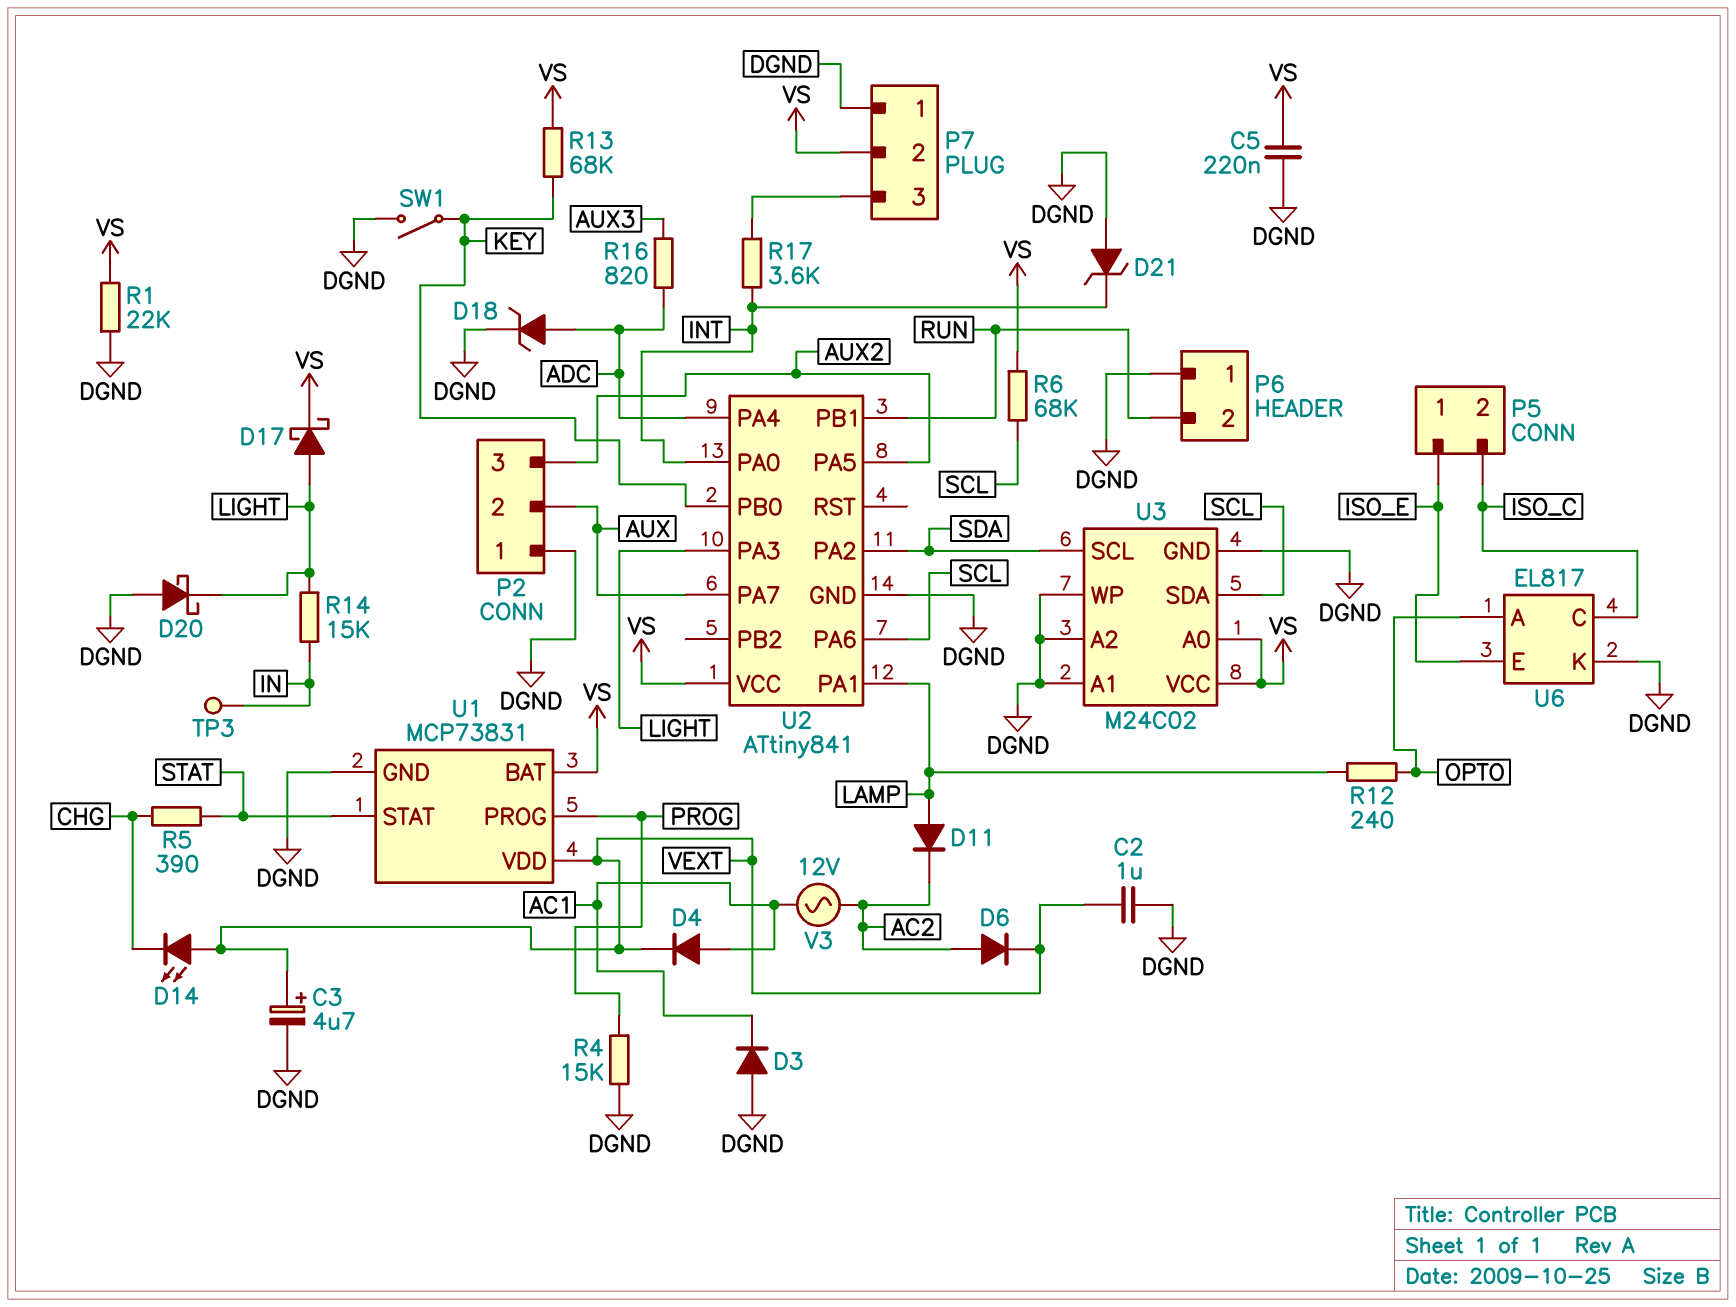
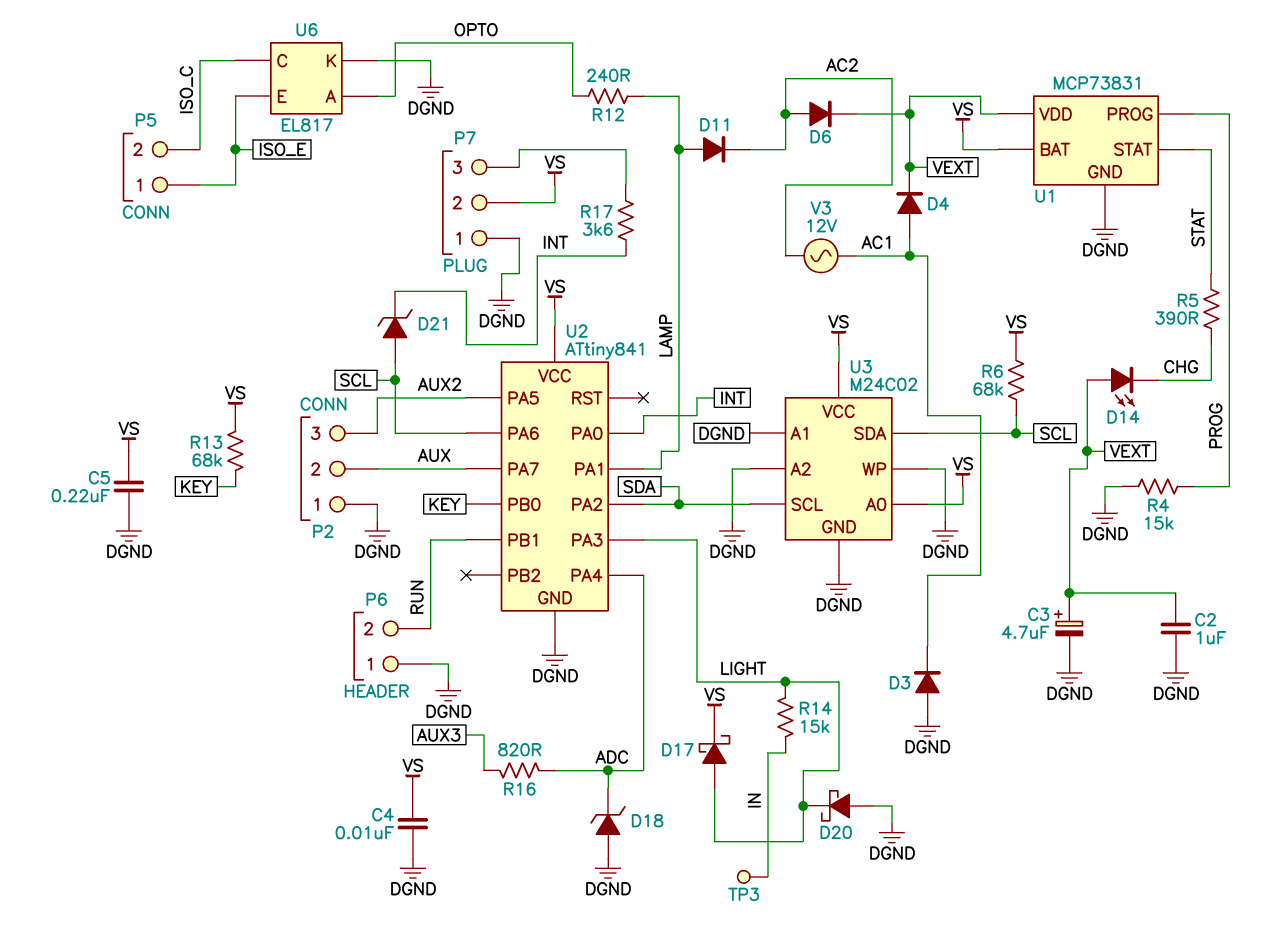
C4: none -> 10nF (DGND, VS)
D18: zener (A ADC, K DGND) -> zener (A DGND, K ADC)
D21: zener (A DGND, K INT) -> zener (A SCL, K INT)
R1: 22k (DGND, VS) -> none
SW1: switch (DGND, KEY) -> none

